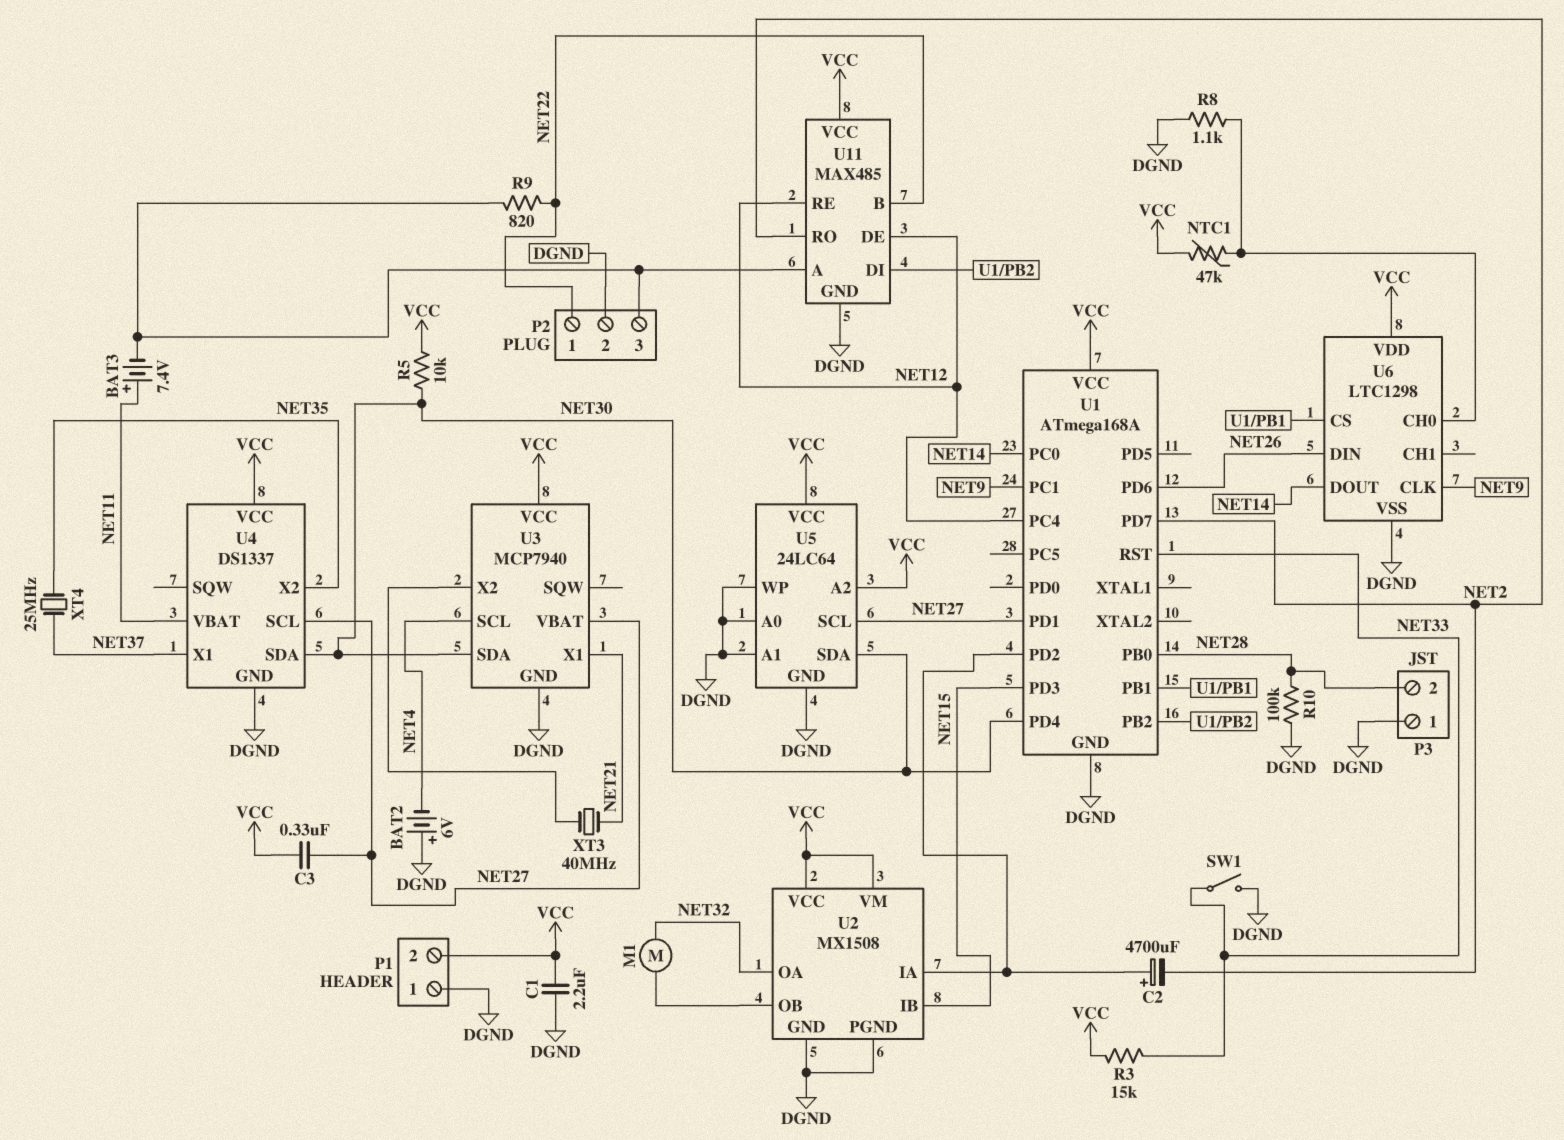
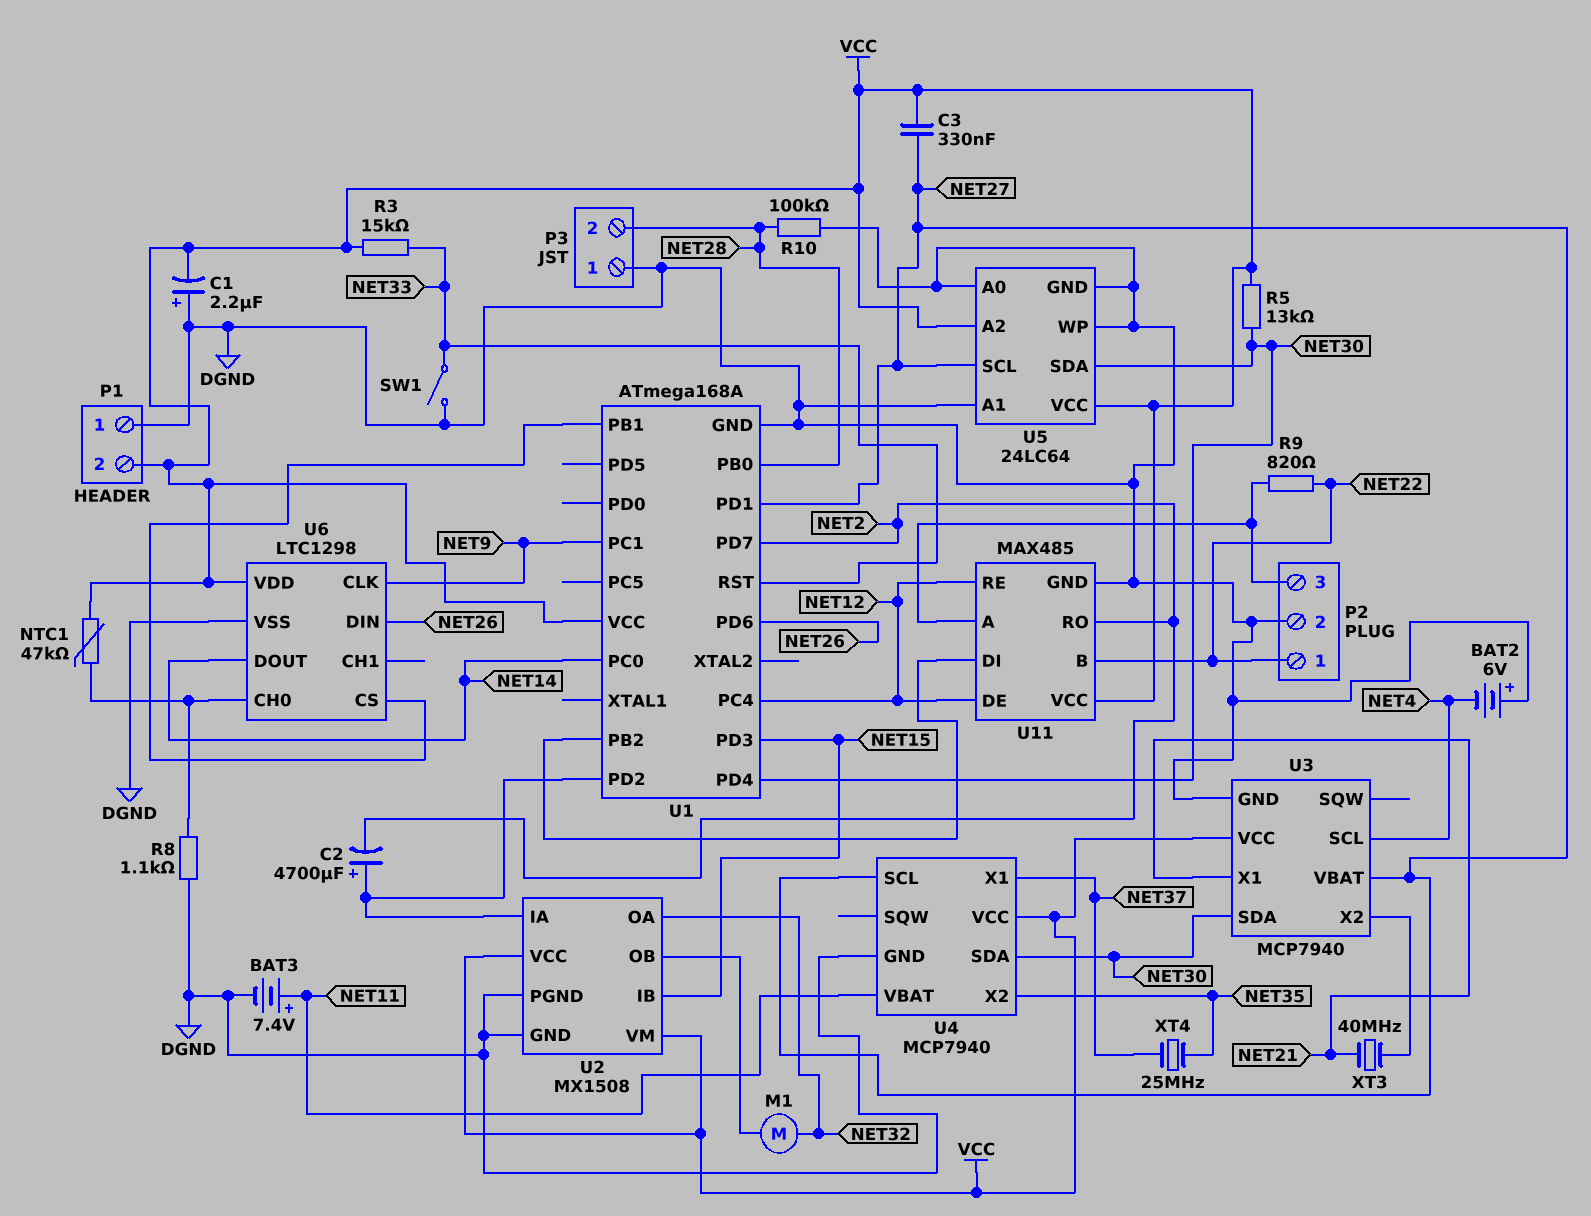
BAT3: 7.4V (plus NET11, minus P2/3) -> 7.4V (plus NET11, minus DGND)
C1: 2.2uF (DGND, VCC) -> 2.2uF (plus DGND, minus VCC)
R5: 10k (NET30, VCC) -> 13k (NET30, VCC)
U4: DS1337 -> MCP7940

